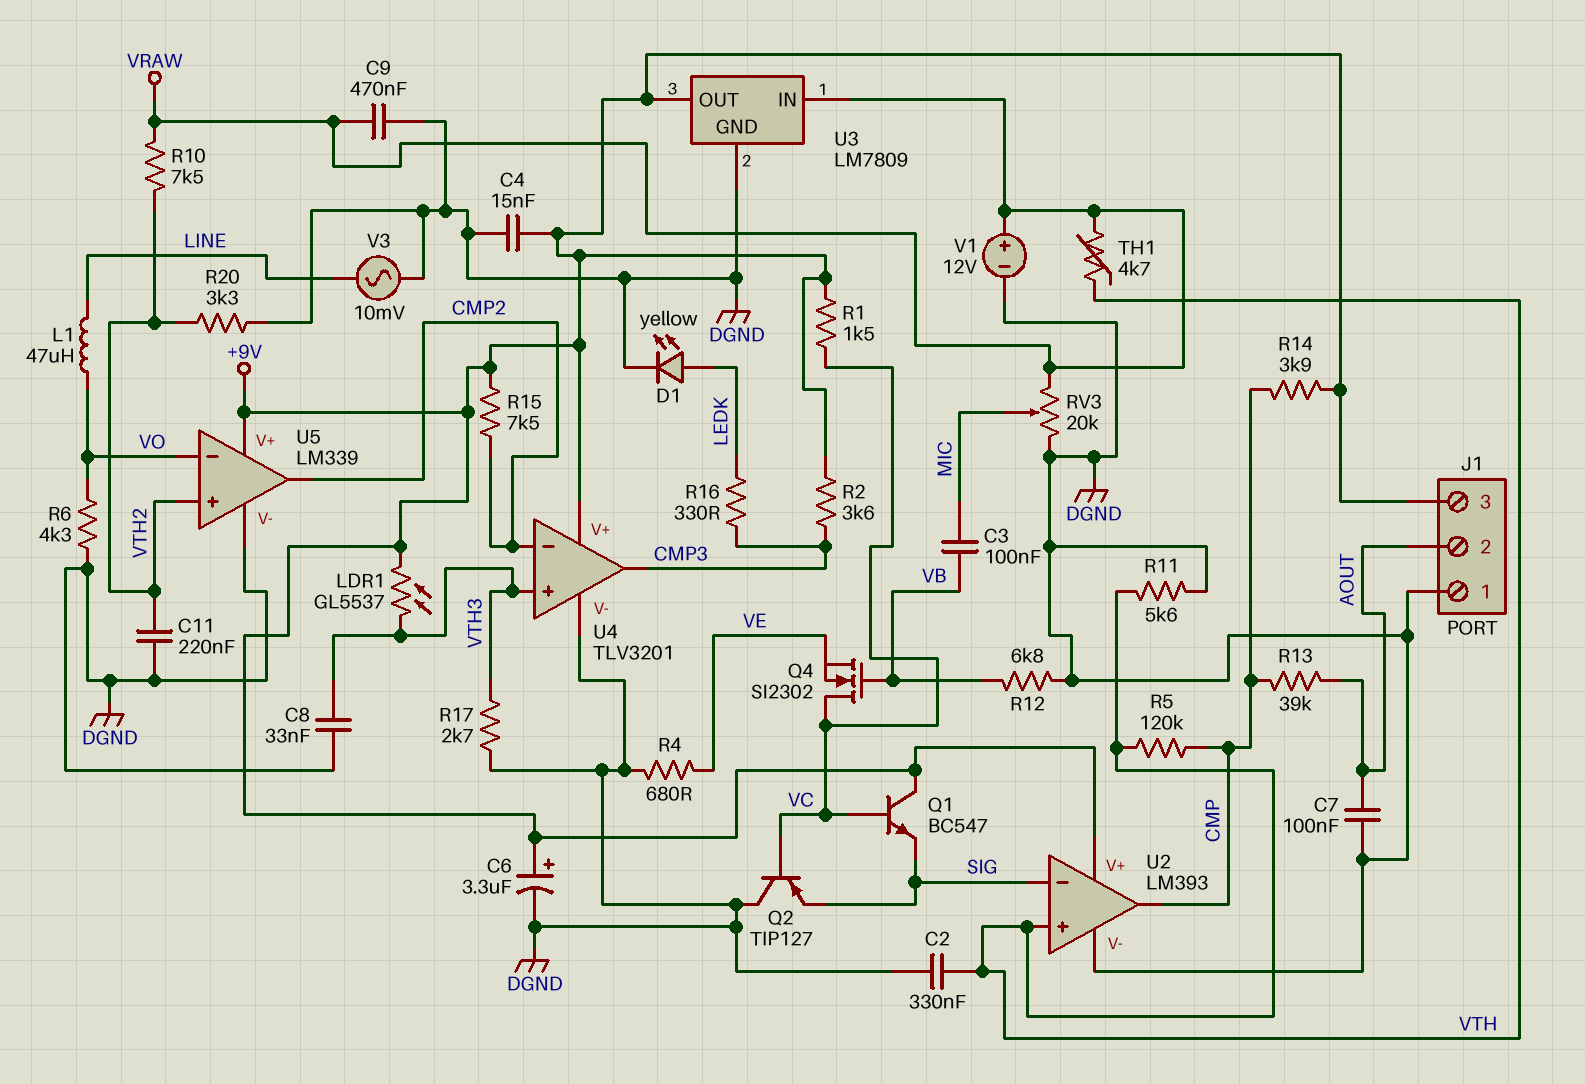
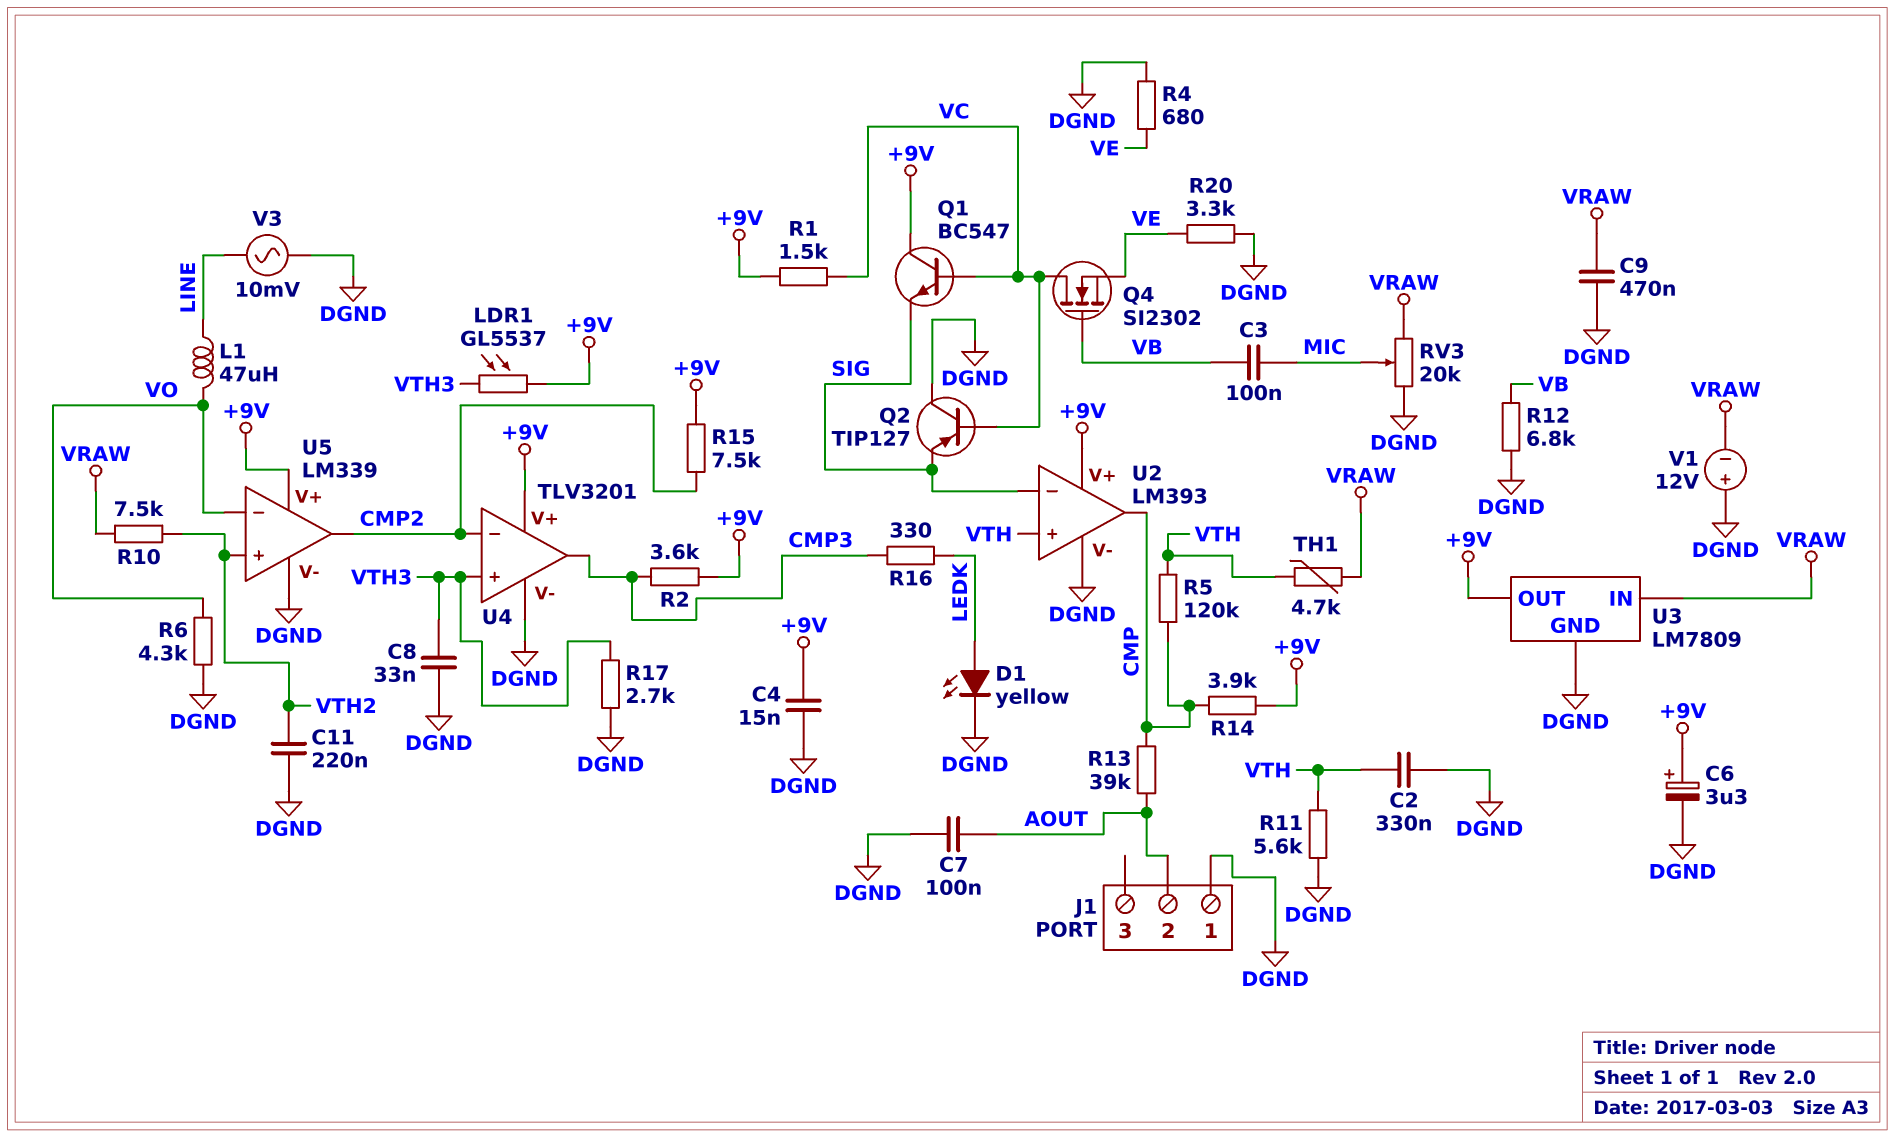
J1 pin 3: +9V -> none
R20: 3.3k (DGND, VTH2) -> 3.3k (DGND, VE)
V1: 12V (plus VRAW, minus DGND) -> 12V (plus DGND, minus VRAW)

